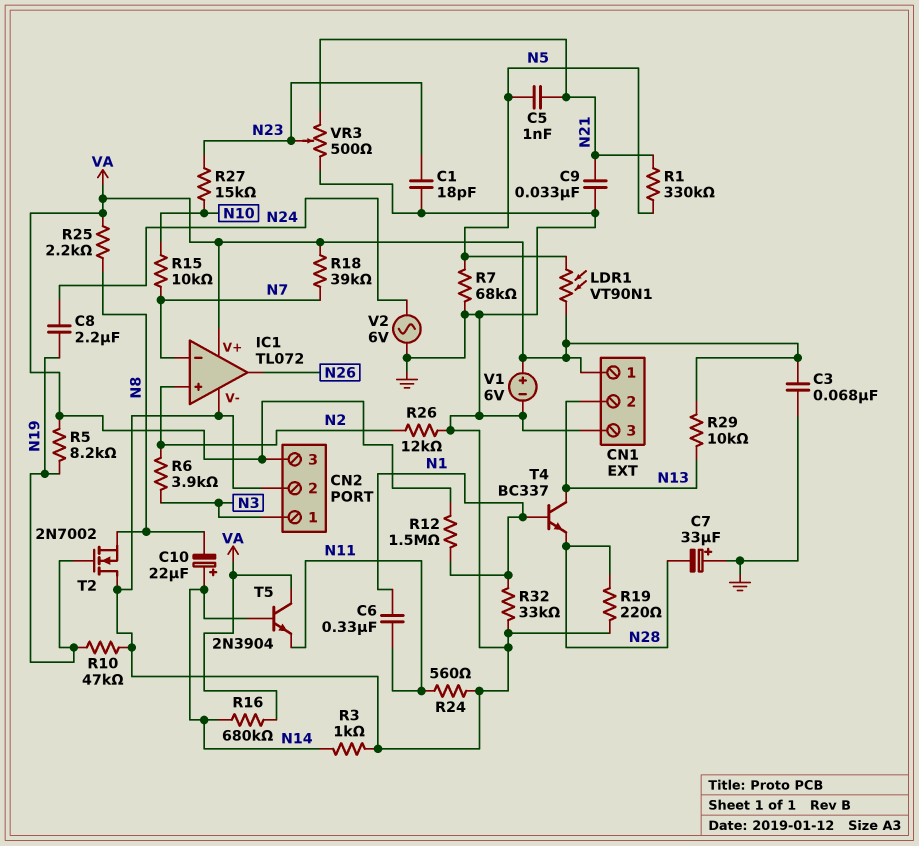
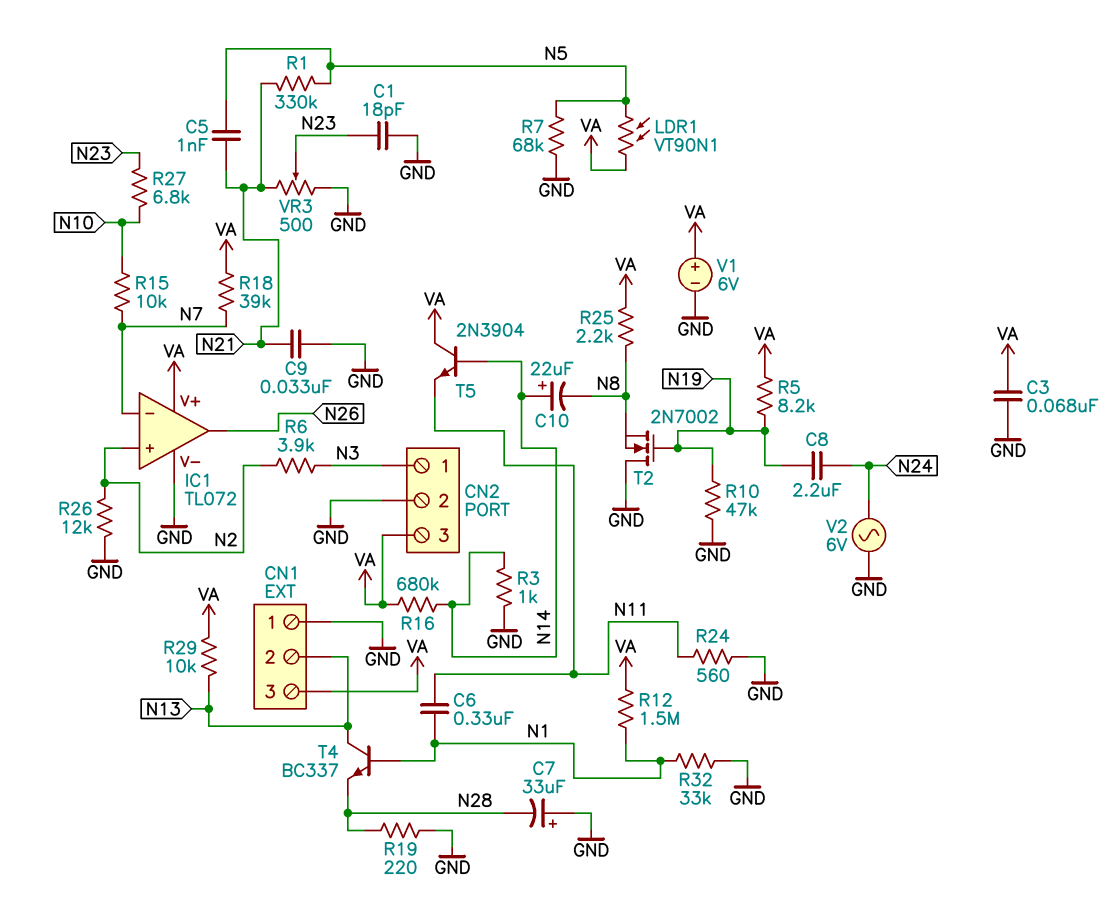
CN1 pin 1: VA -> GND
CN1 pin 3: GND -> VA
R27: 15k (N10, N23) -> 6.8k (N10, N23)

